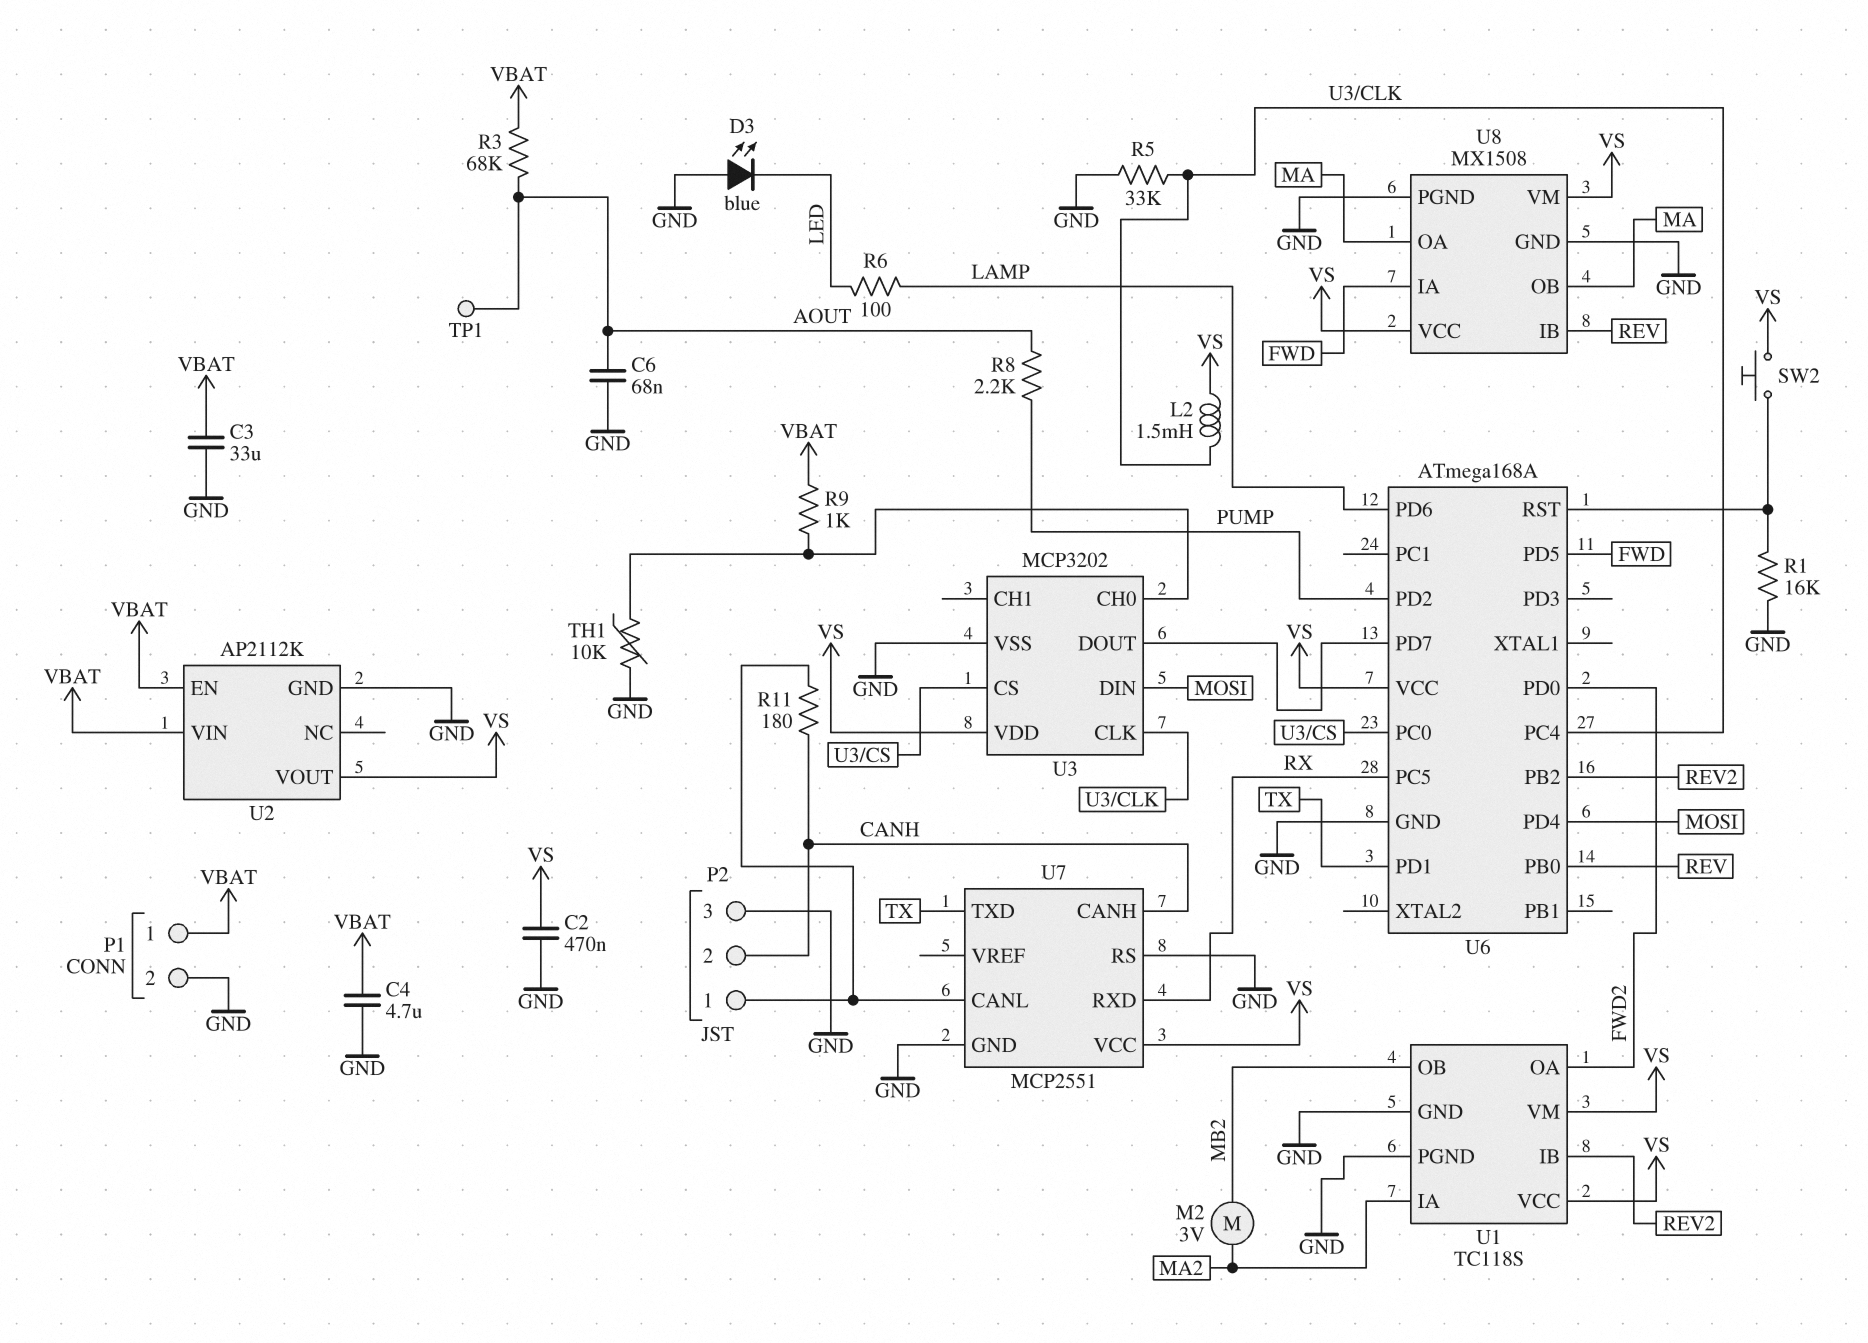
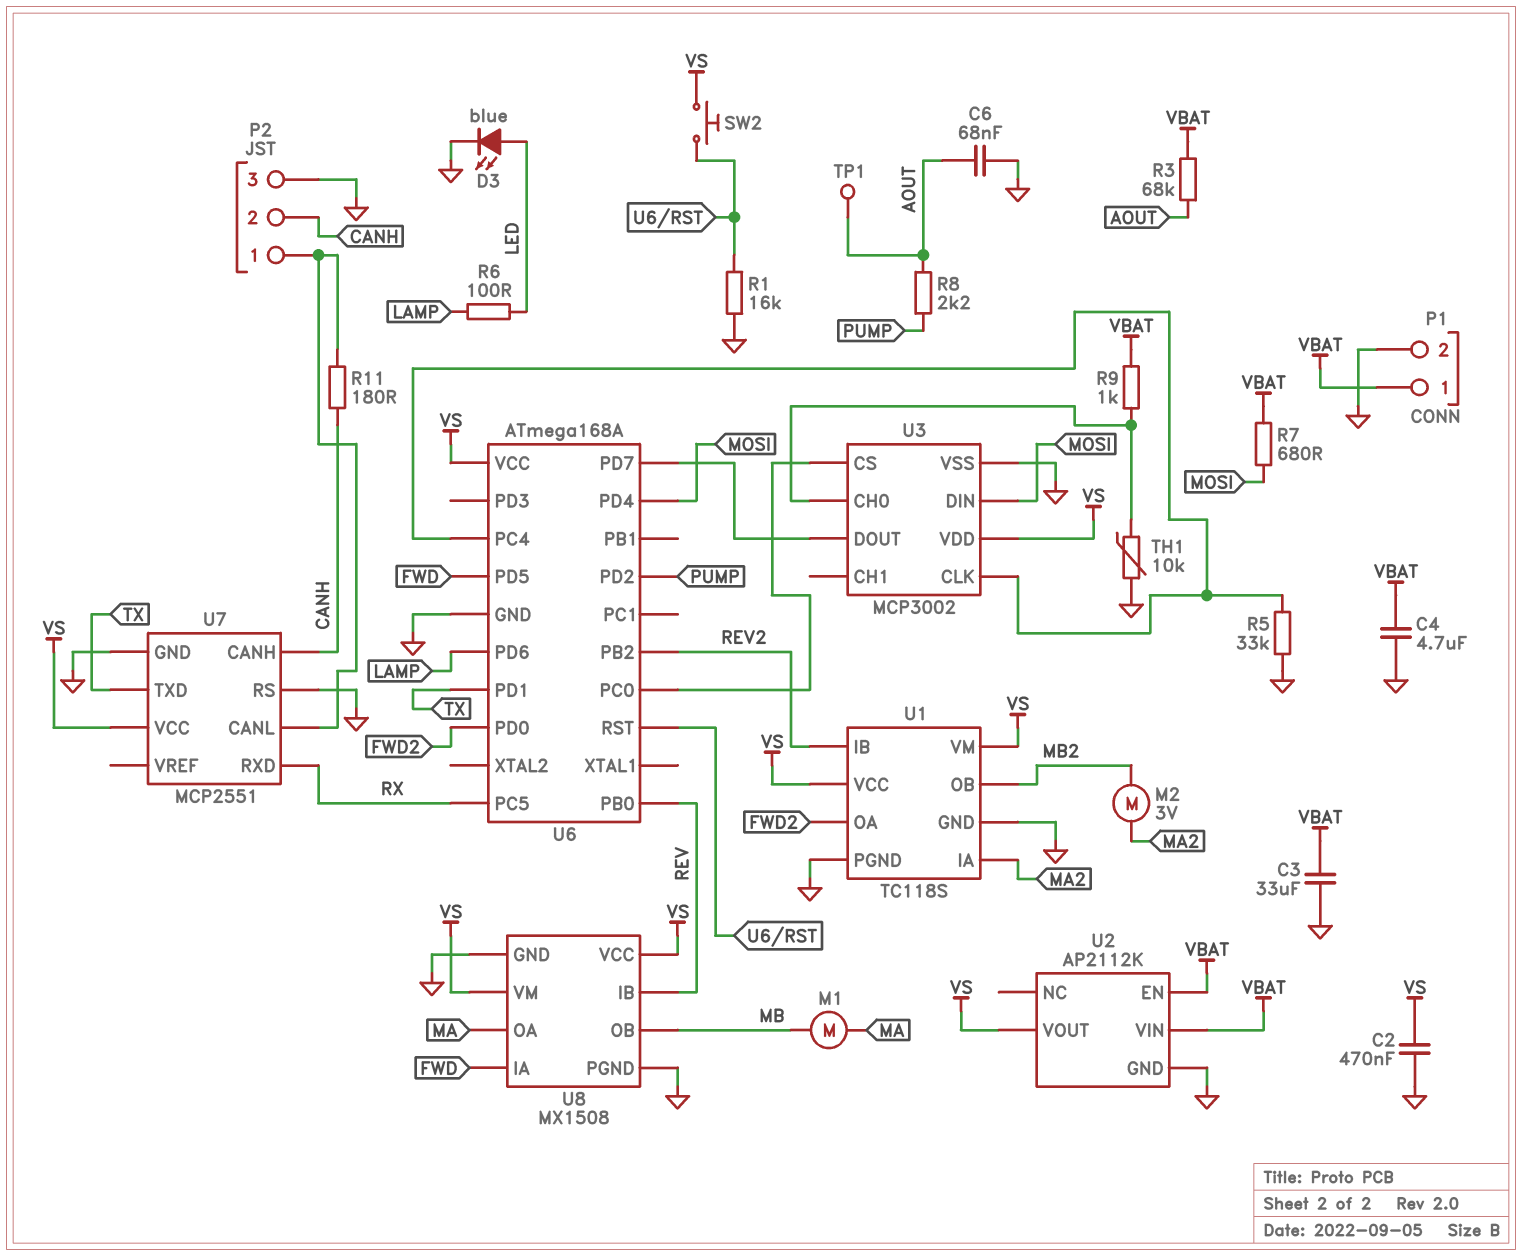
D3: LED blue (A GND, K LED) -> LED blue (A LED, K GND)
L2: 1.5mH (U3/CLK, VS) -> none
M1: none -> motor (MA, MB)
R7: none -> 680 (MOSI, VBAT)
U3: MCP3202 -> MCP3002
U8 pin OB: MA -> MB

